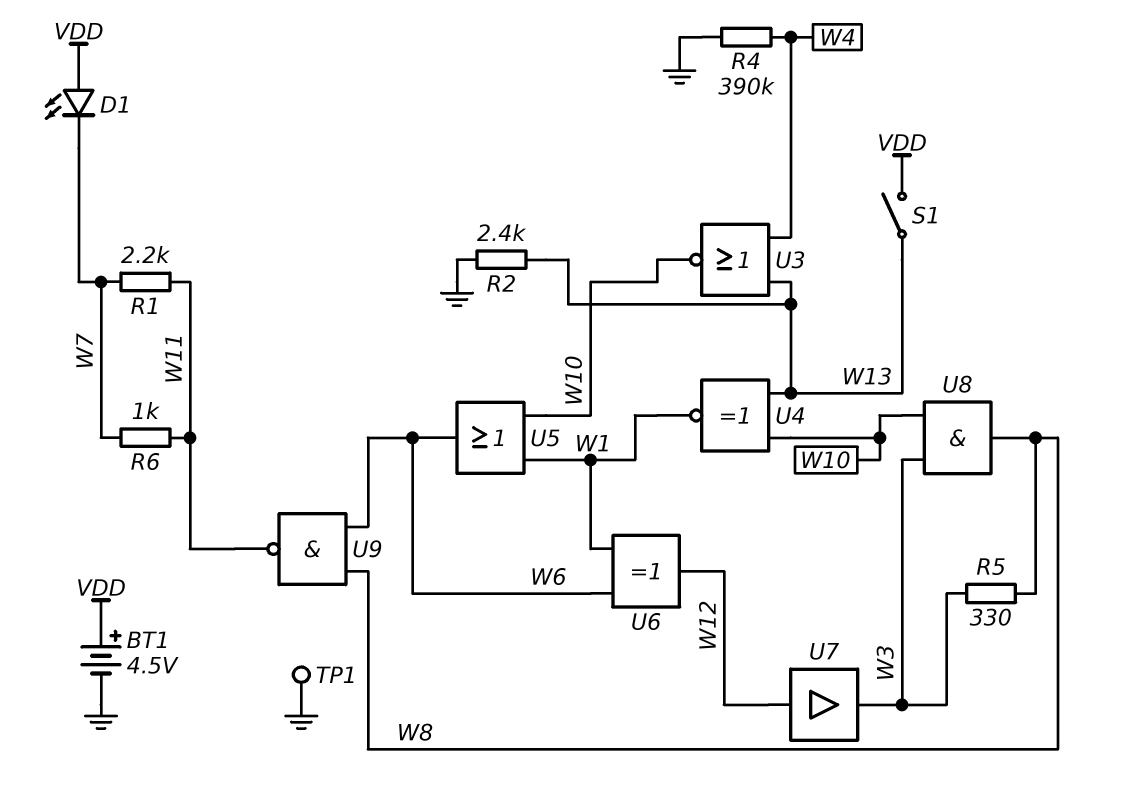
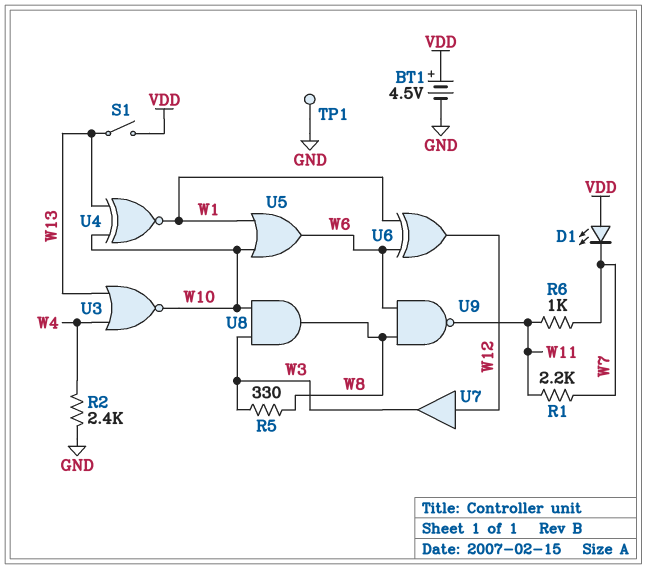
R2: 2.4k (GND, W13) -> 2.4k (GND, W4)
R4: 390k (GND, W4) -> none

